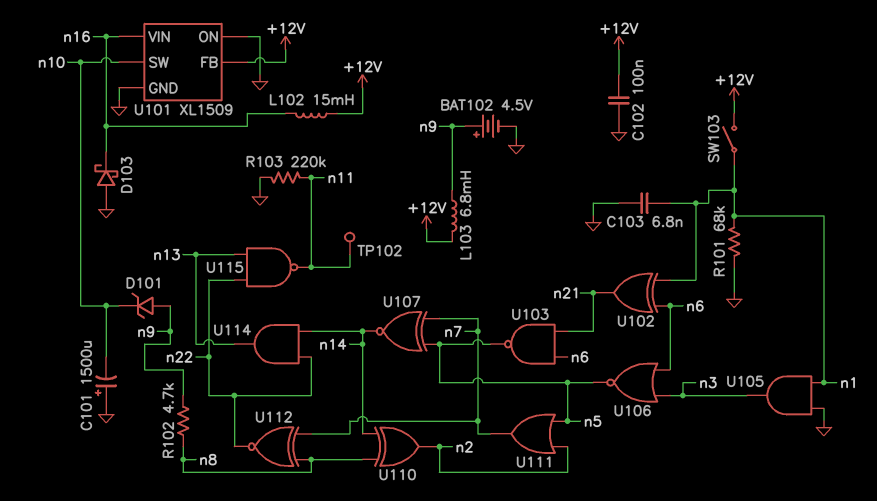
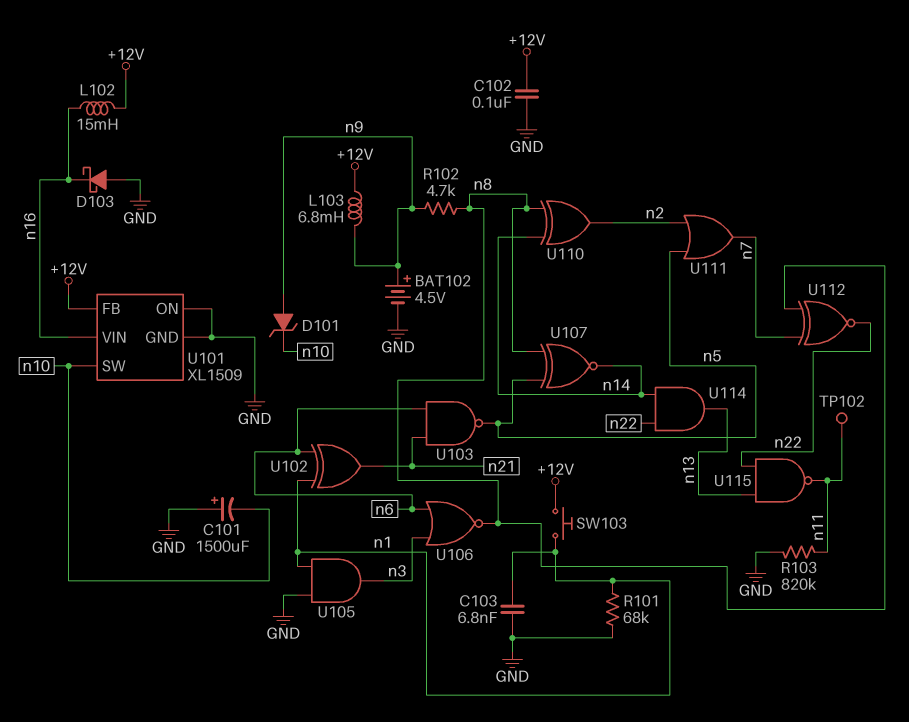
R103: 220k (GND, n11) -> 820k (GND, n11)
SW103: switch (+12V, n1) -> button (+12V, n1)
U106: NOR (in n3, in n6, out n5) -> NOR (in n3, in n6, out n8)
U107: XNOR (in n5, in n7, out n14) -> XNOR (in n5, in n8, out n14)

